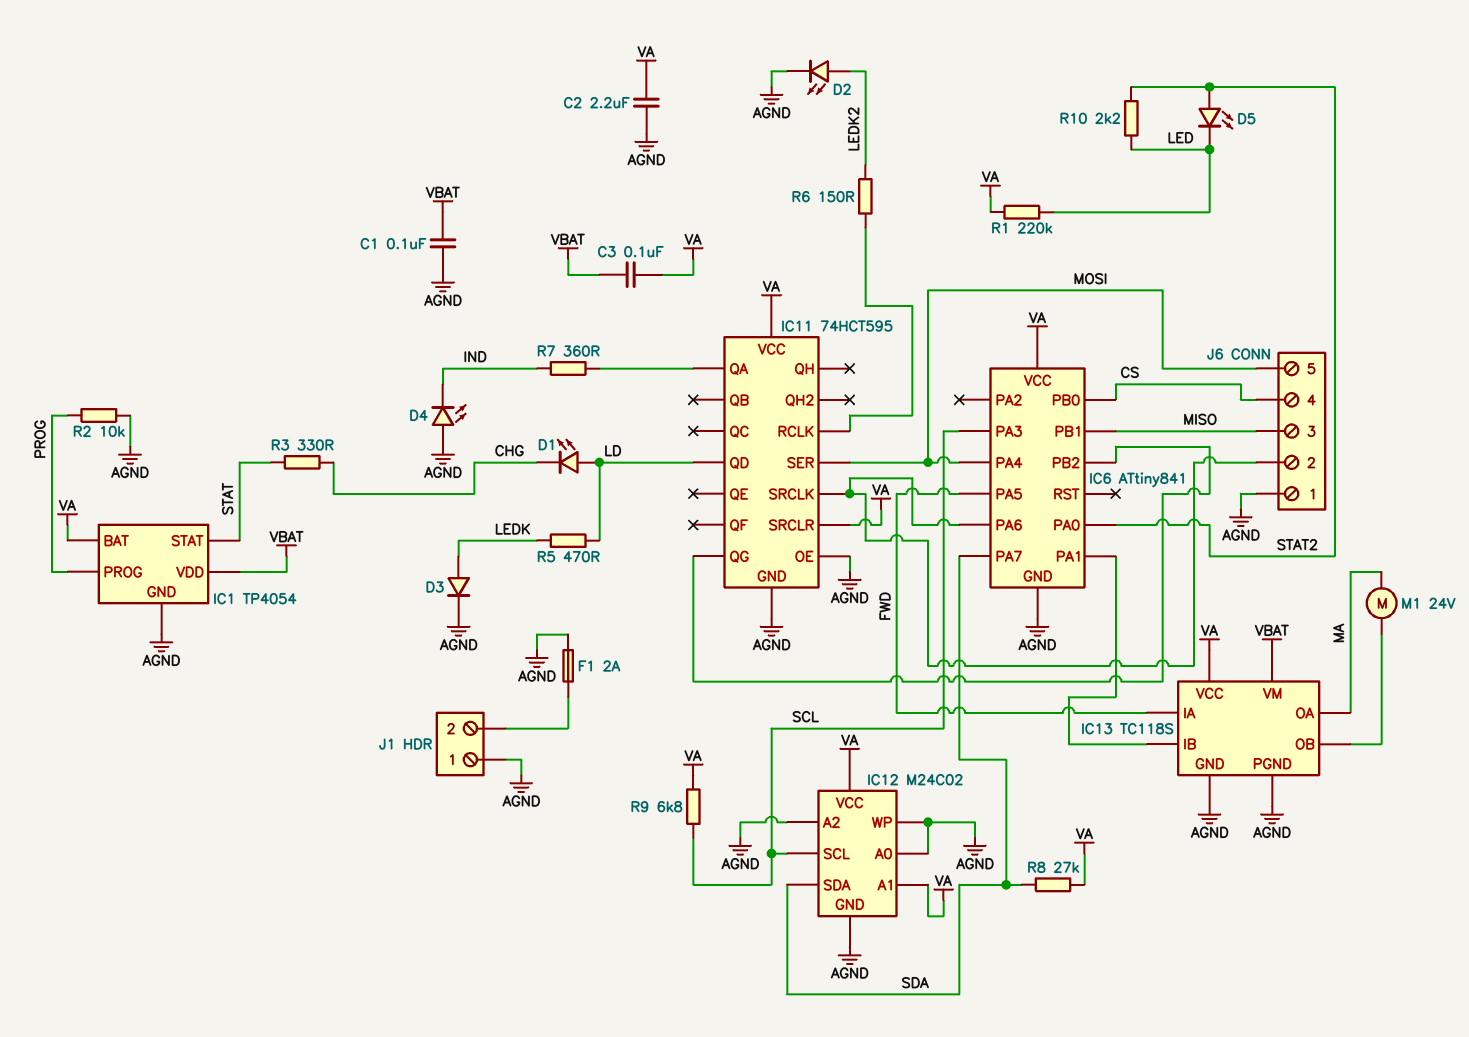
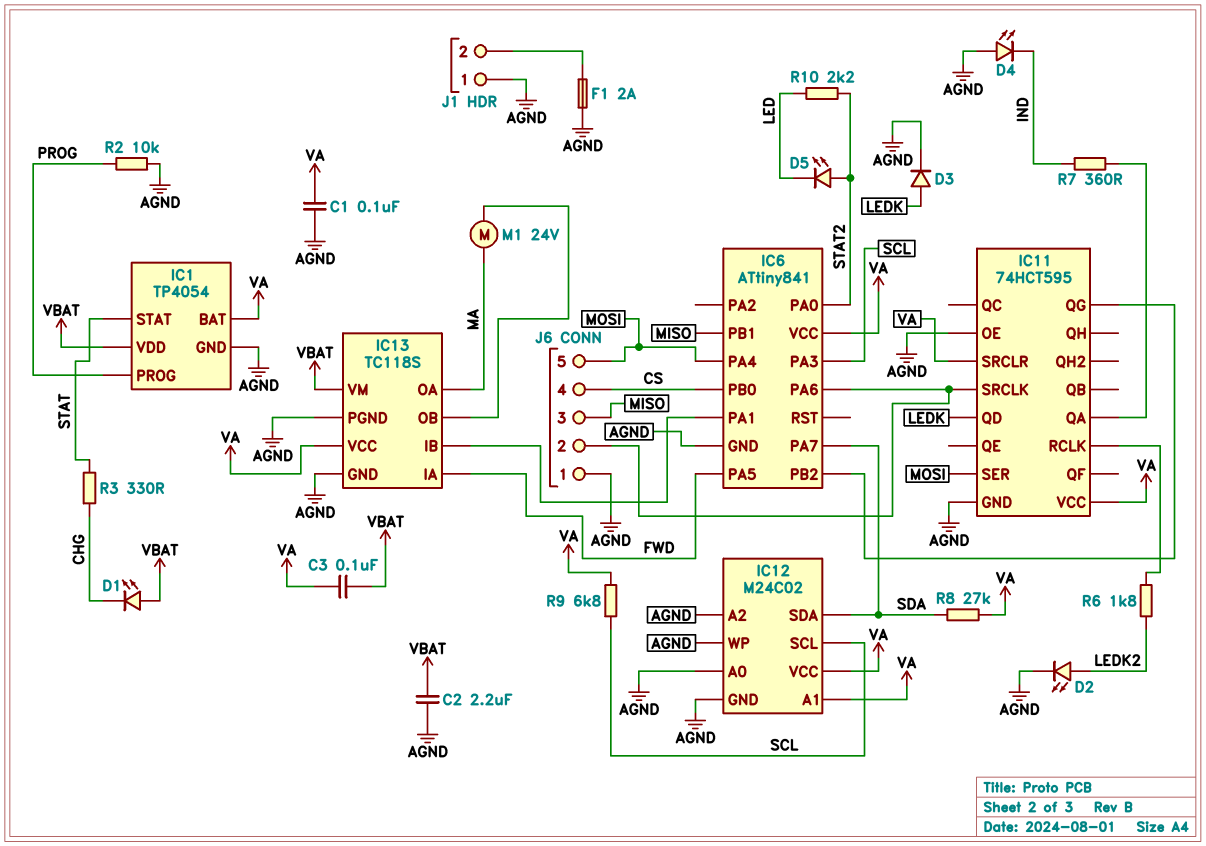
C1: 100nF (AGND, VBAT) -> 100nF (AGND, VA)
C2: 2.2uF (AGND, VA) -> 2.2uF (AGND, VBAT)
D1: LED (A LD, K CHG) -> LED (A VBAT, K CHG)
IC11 pin QD: LD -> LEDK
R1: 220k (LED, VA) -> none
R5: 470 (LD, LEDK) -> none
R6: 150 (IC11/RCLK, LEDK2) -> 1.8k (IC11/RCLK, LEDK2)

